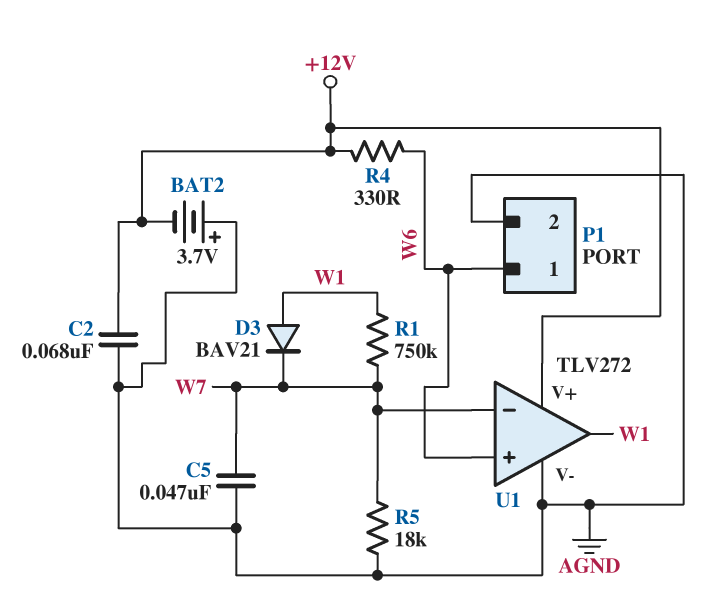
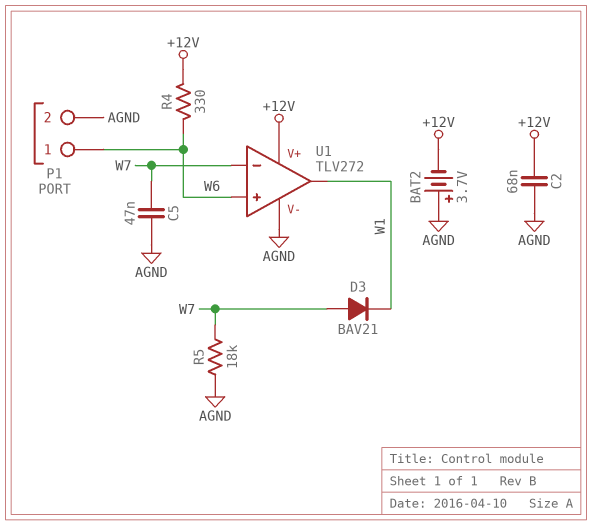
D3: diode BAV21 (A W1, K W7) -> diode BAV21 (A W7, K W1)
R1: 750k (W1, W7) -> none

